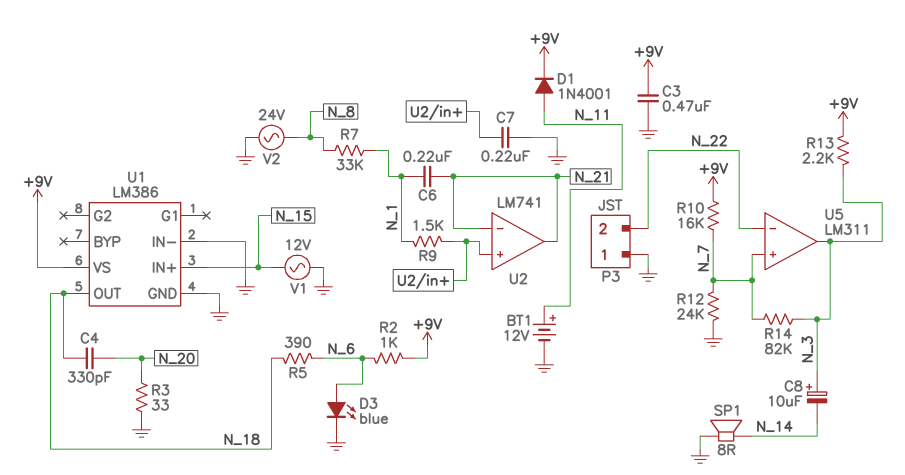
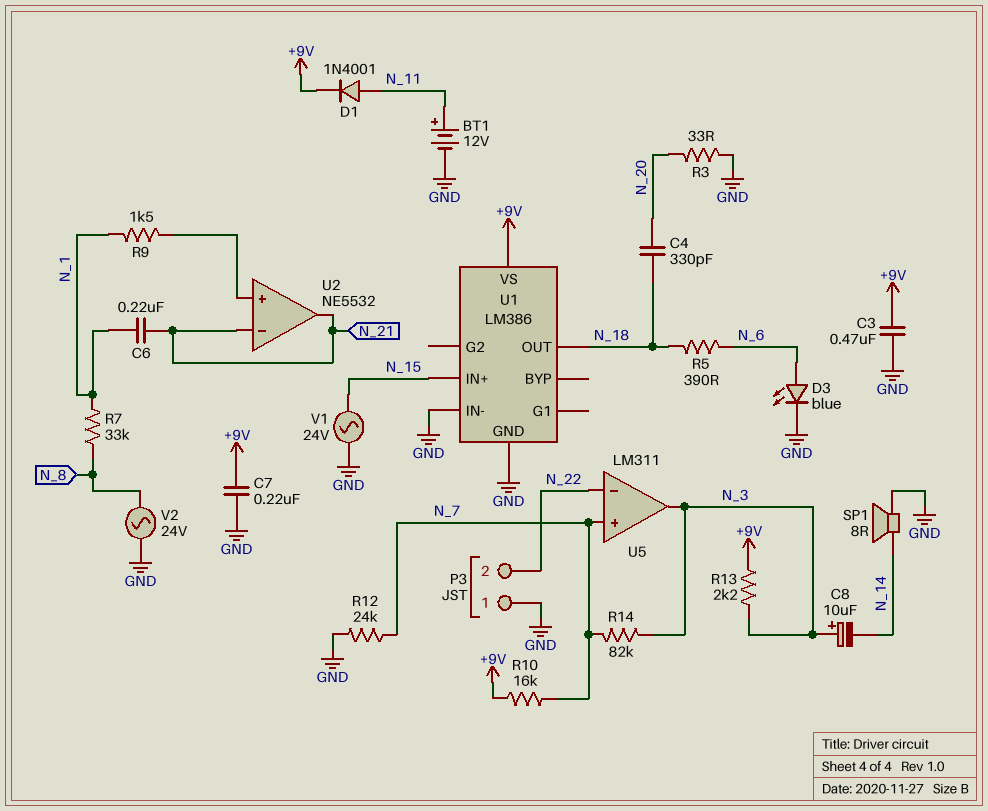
C7: 220nF (GND, U2/in+) -> 220nF (+9V, GND)
R2: 1k (+9V, N_6) -> none
U2: LM741 -> NE5532
V1: AC 12V (GND, N_15) -> AC 24V (GND, N_15)

